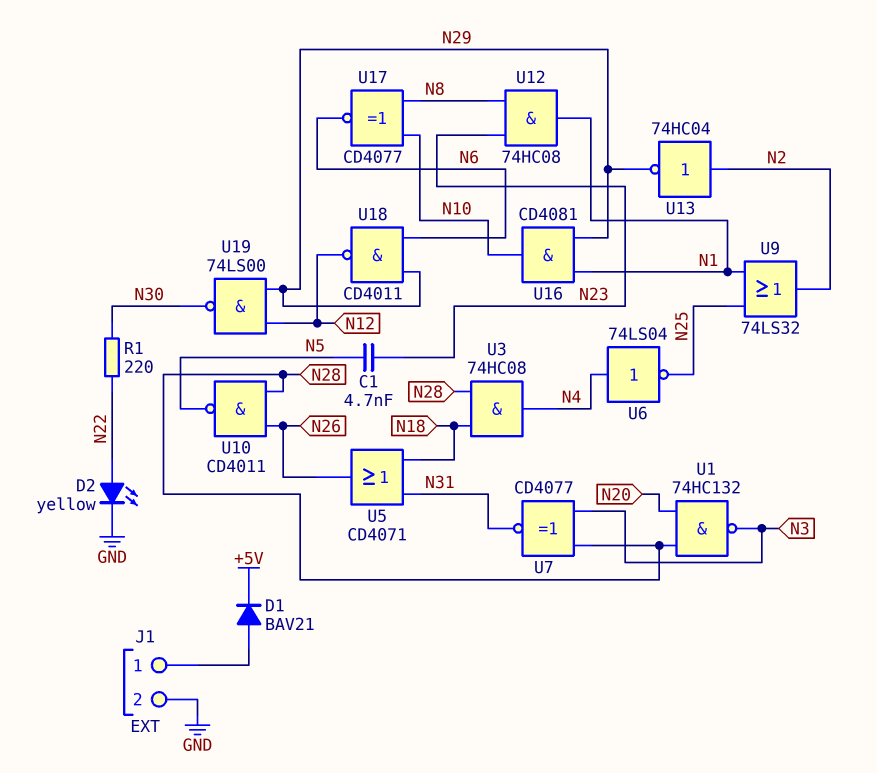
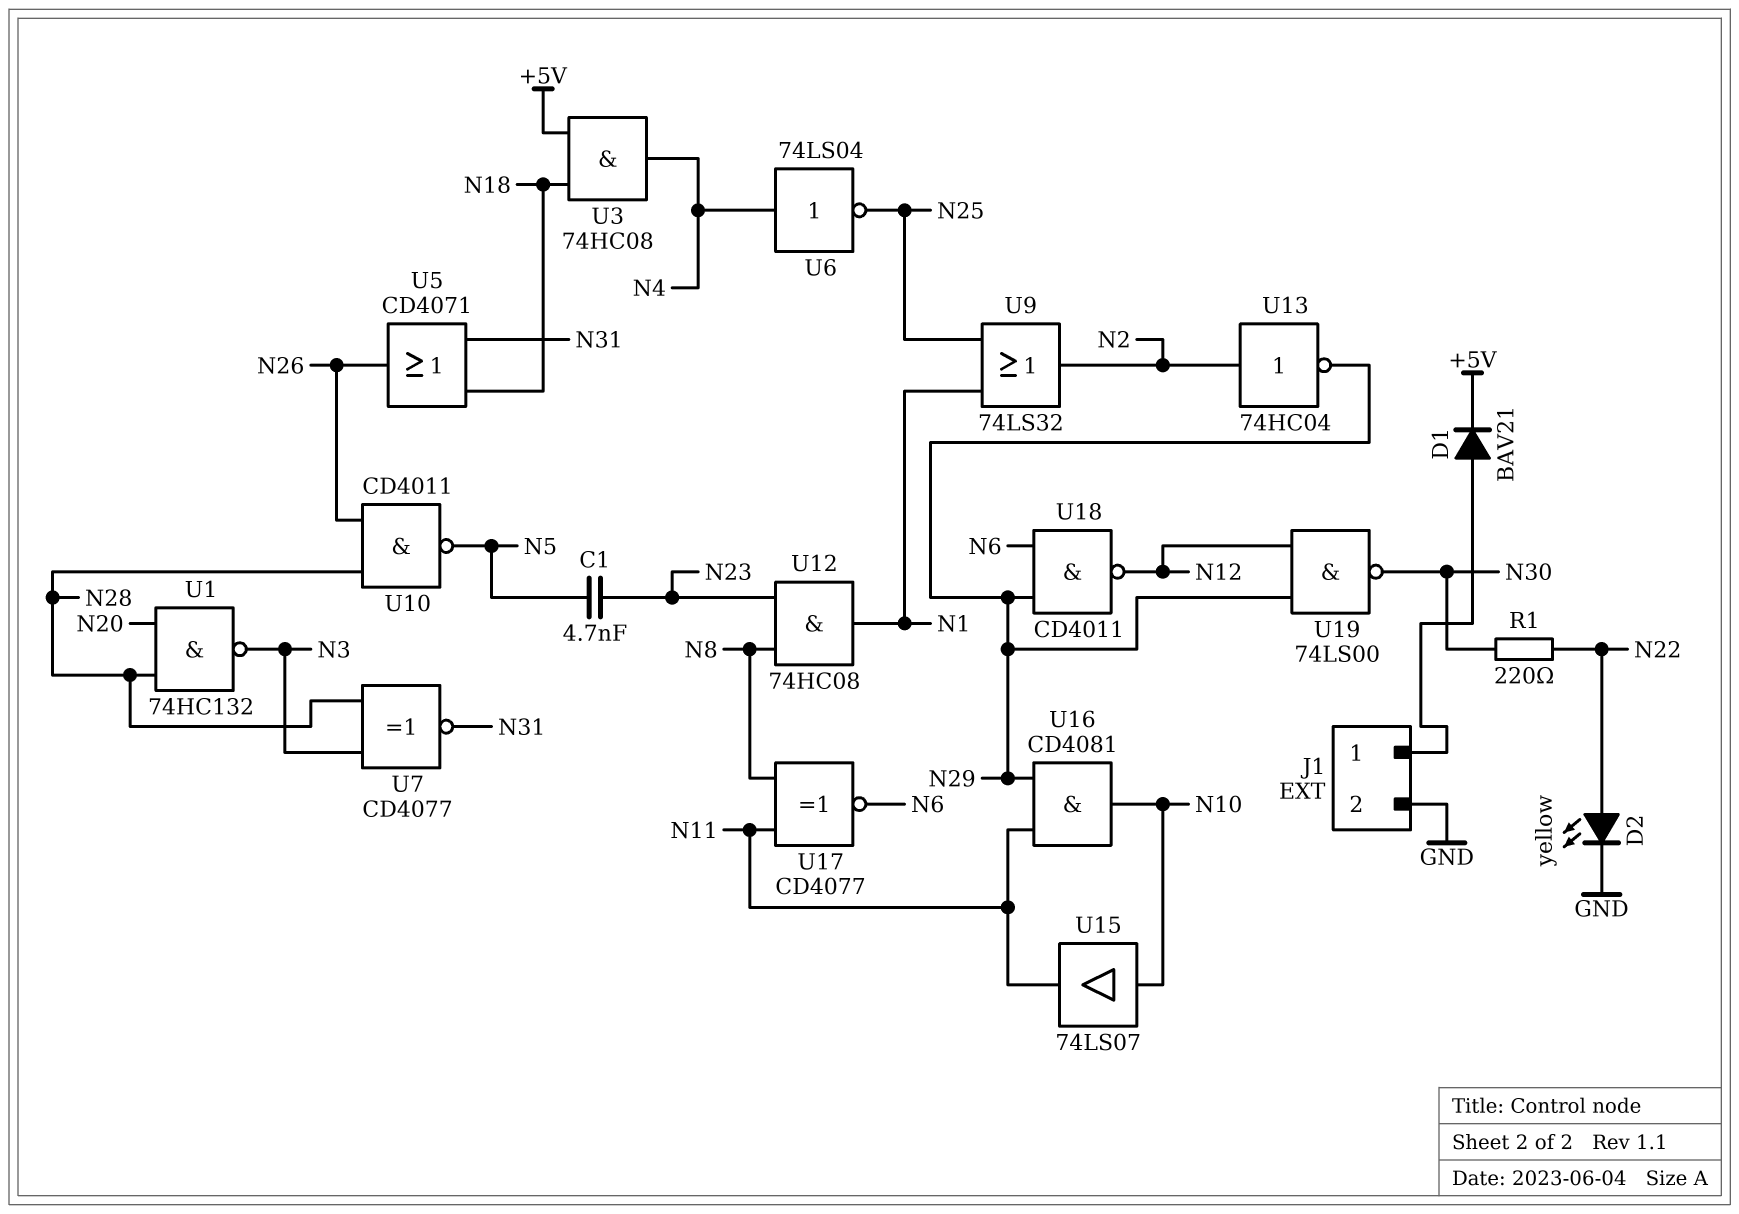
U3: AND 74HC08 (in N18, in N28, out N4) -> AND 74HC08 (in +5V, in N18, out N4)
U15: none -> buffer 74LS07 (in N10, out N11)
U16: AND CD4081 (in N1, in N29, out N10) -> AND CD4081 (in N11, in N29, out N10)
U17: XNOR CD4077 (in N8, in N10, out N6) -> XNOR CD4077 (in N8, in N11, out N6)

